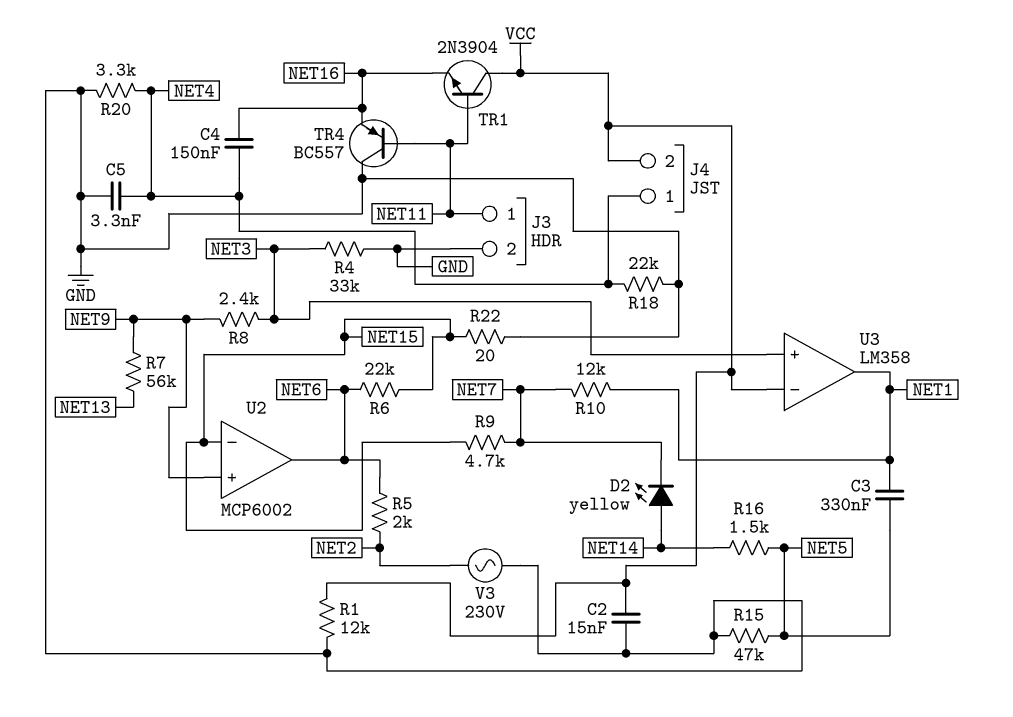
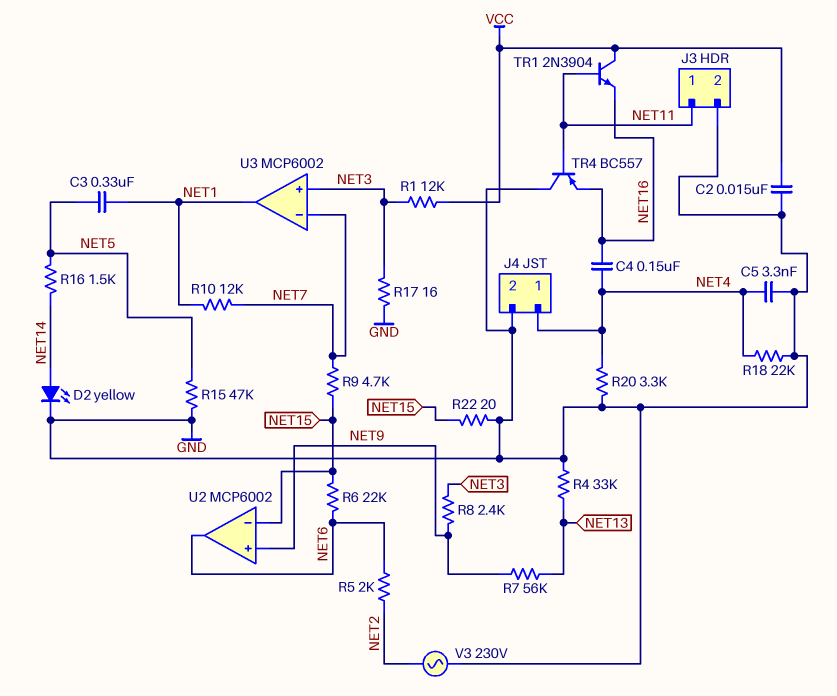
D2: LED yellow (A NET14, K NET7) -> LED yellow (A NET14, K GND)
J4 pin 2: VCC -> GND
R1: 12k (GND, VCC) -> 12k (NET3, VCC)
R4: 33k (GND, NET3) -> 33k (GND, NET13)
R17: none -> 16 (GND, NET3)
U3: LM358 -> MCP6002
U3 pin in-: VCC -> NET7

